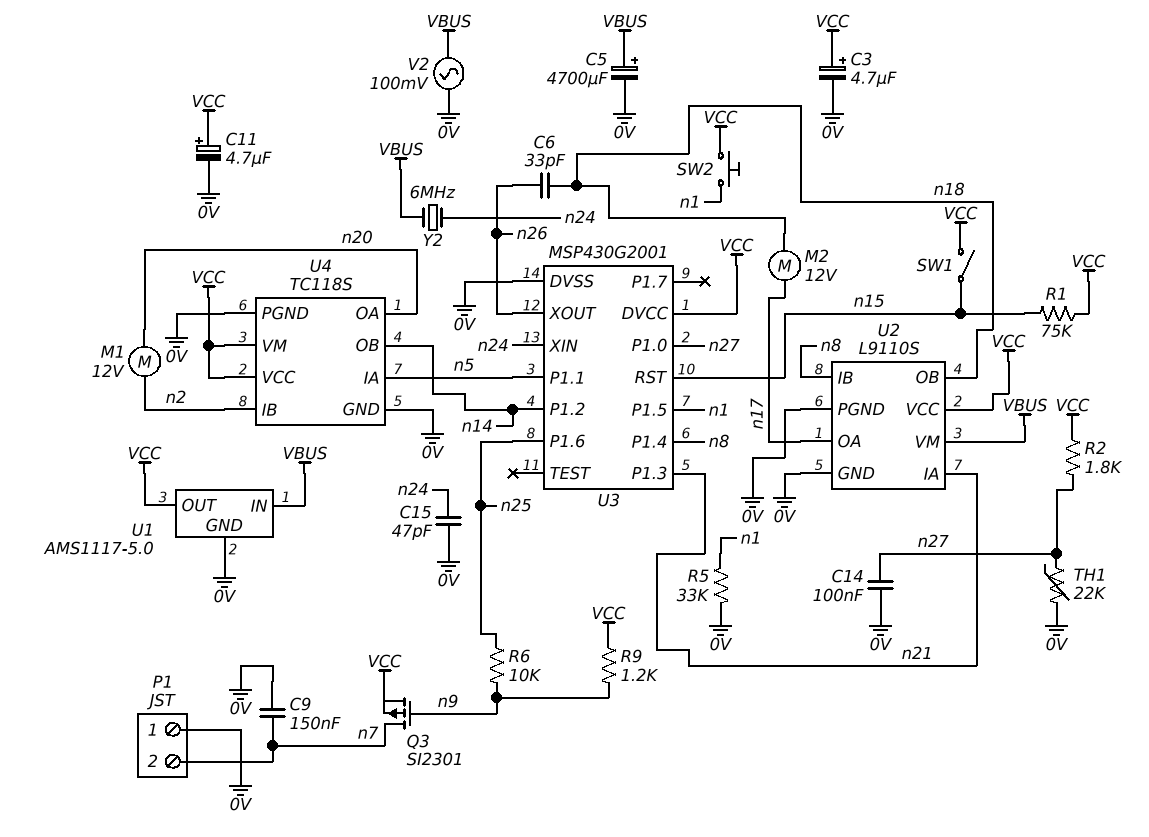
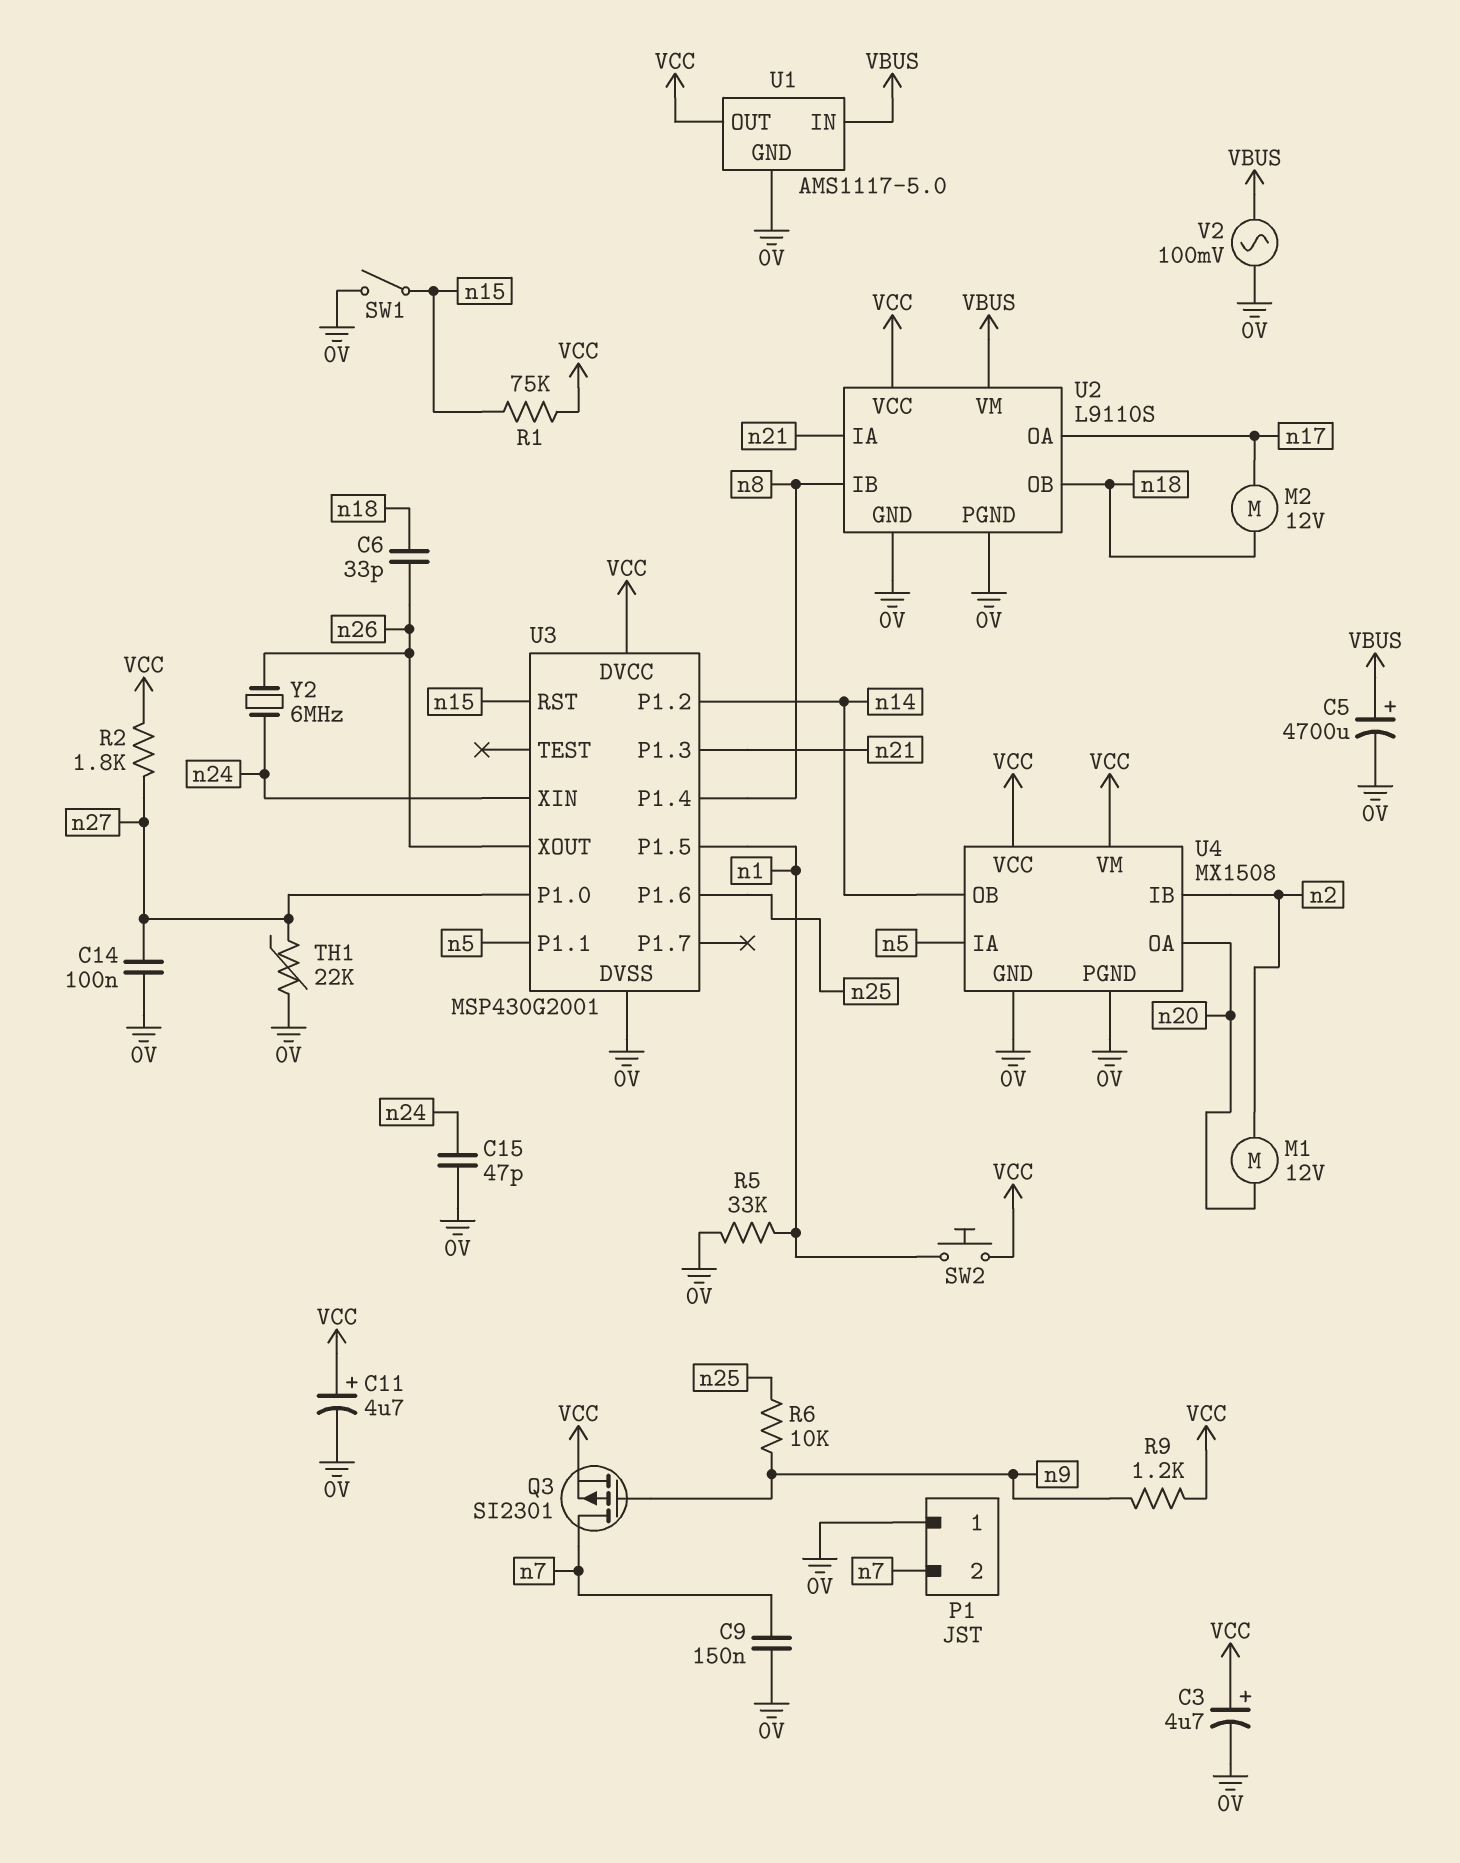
SW1: switch (VCC, n15) -> switch (0V, n15)
U4: TC118S -> MX1508
Y2: 6MHz (VBUS, n24) -> 6MHz (n24, n26)

